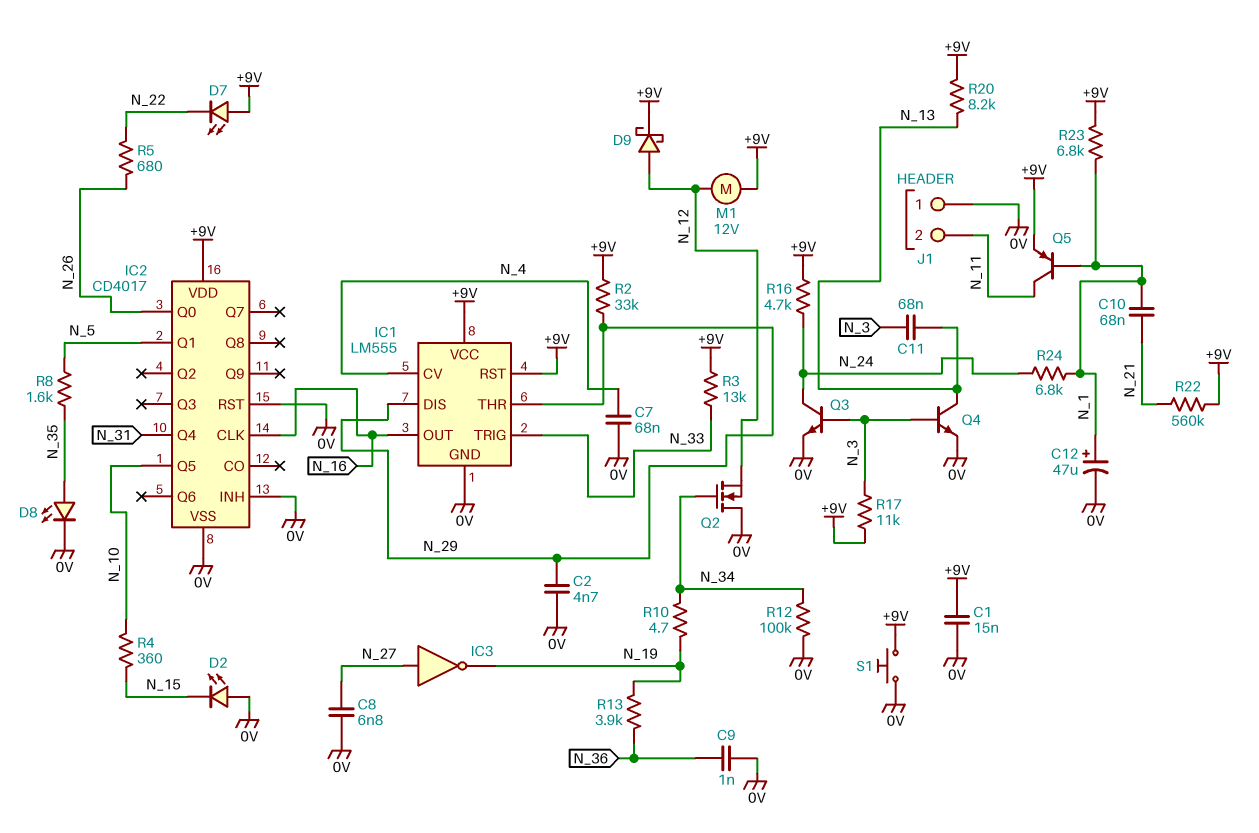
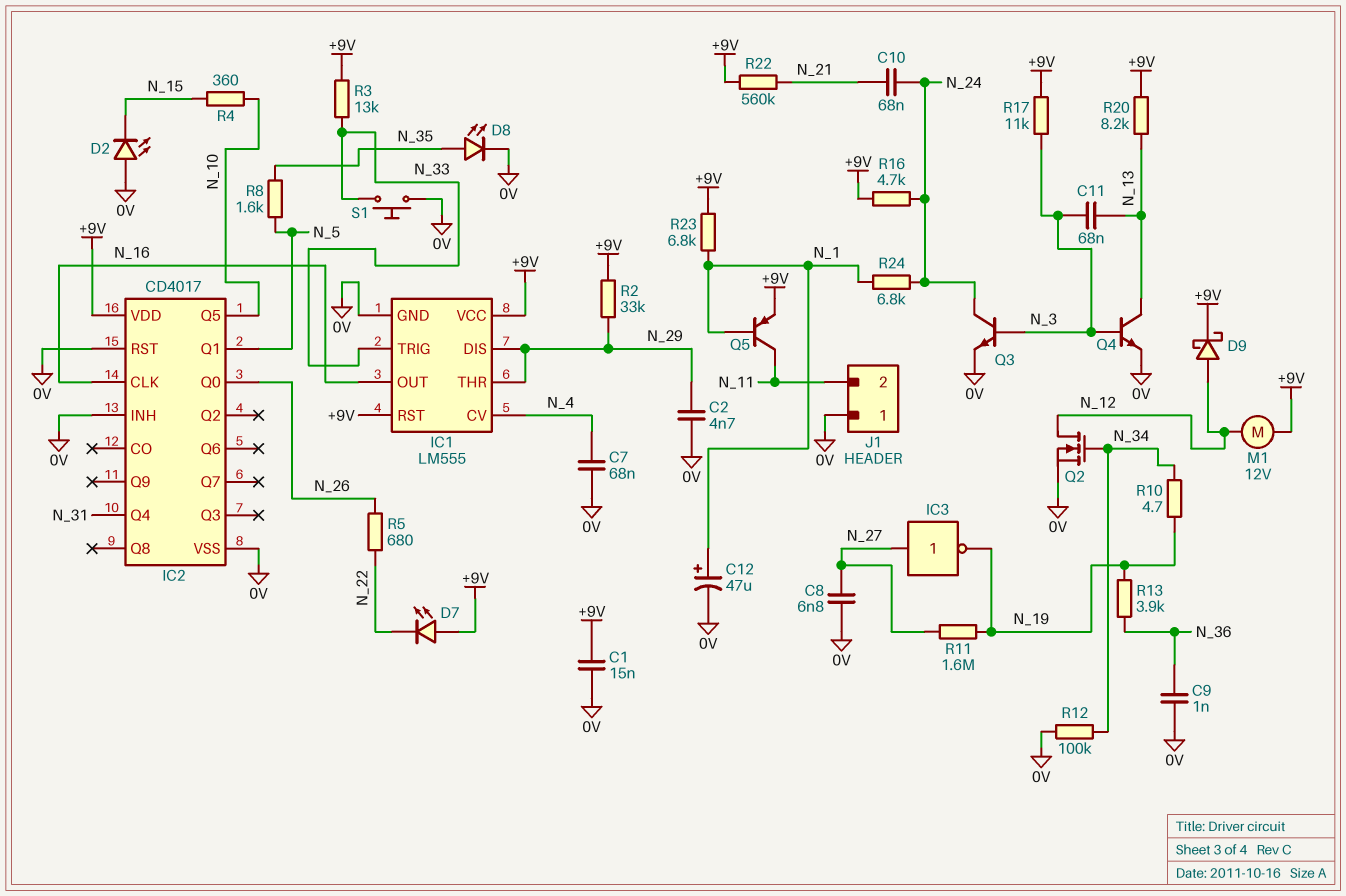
C10: 68nF (N_1, N_21) -> 68nF (N_21, N_24)
Q2: NMOS (G N_34, D 0V, S N_12) -> NMOS (G N_34, D N_12, S 0V)
R11: none -> 1.6M (N_19, N_27)
S1: button (+9V, 0V) -> button (0V, N_33)

